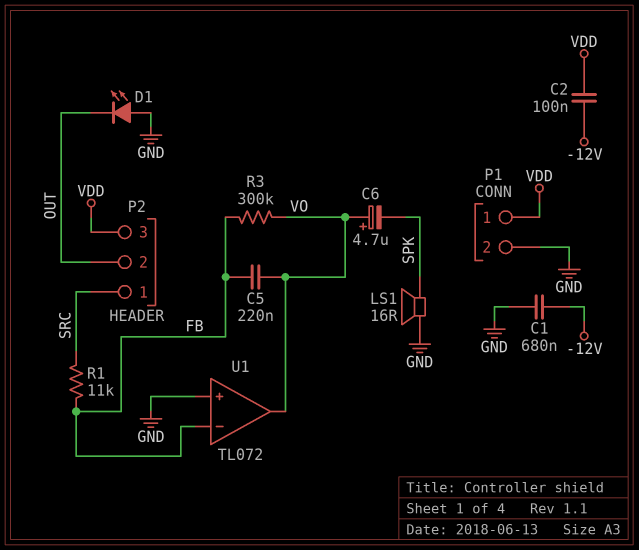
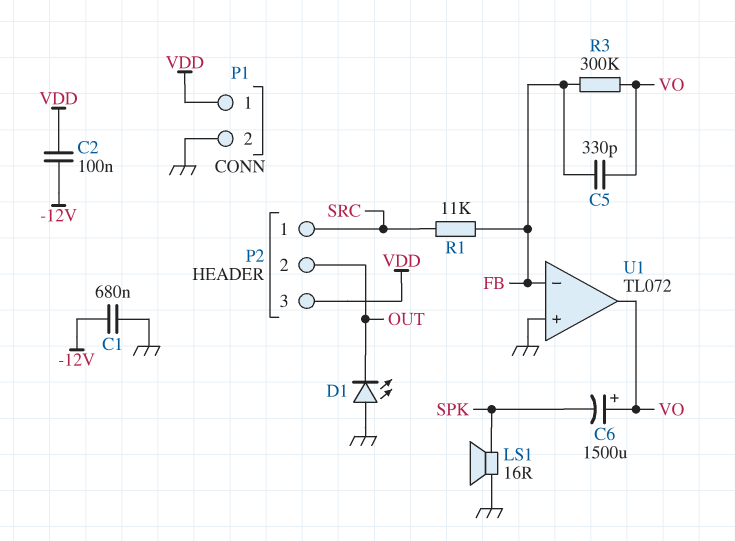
C5: 220nF (FB, VO) -> 330pF (FB, VO)
C6: 4.7uF (plus VO, minus SPK) -> 1500uF (plus VO, minus SPK)

